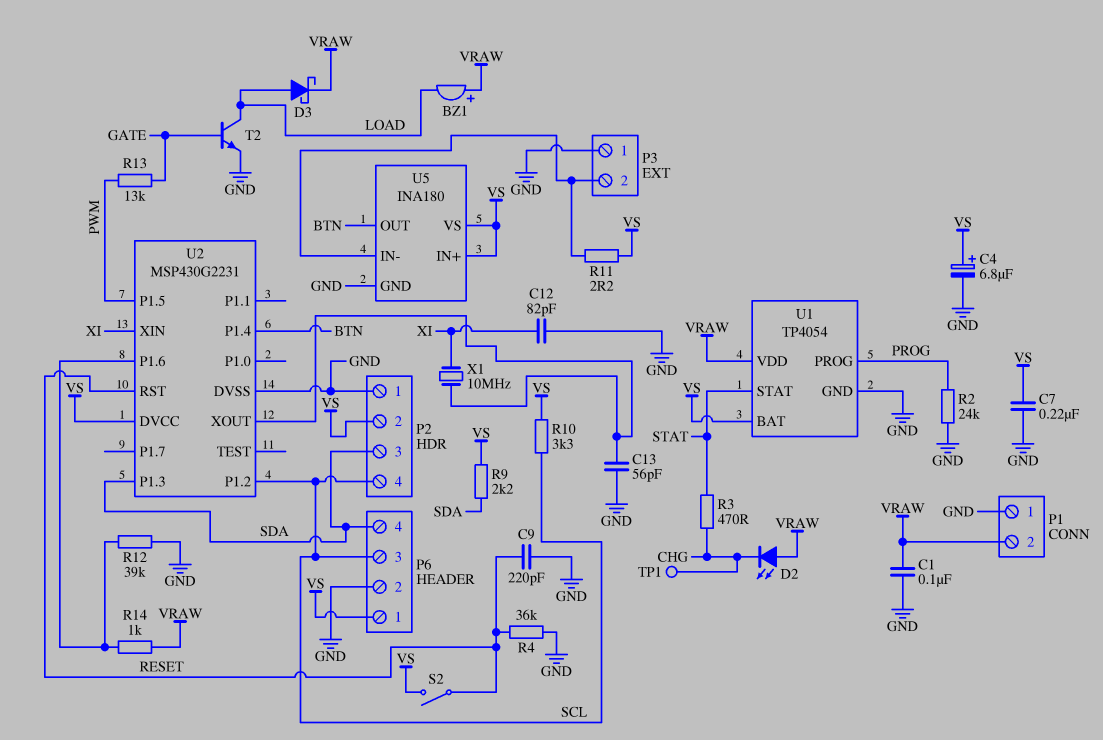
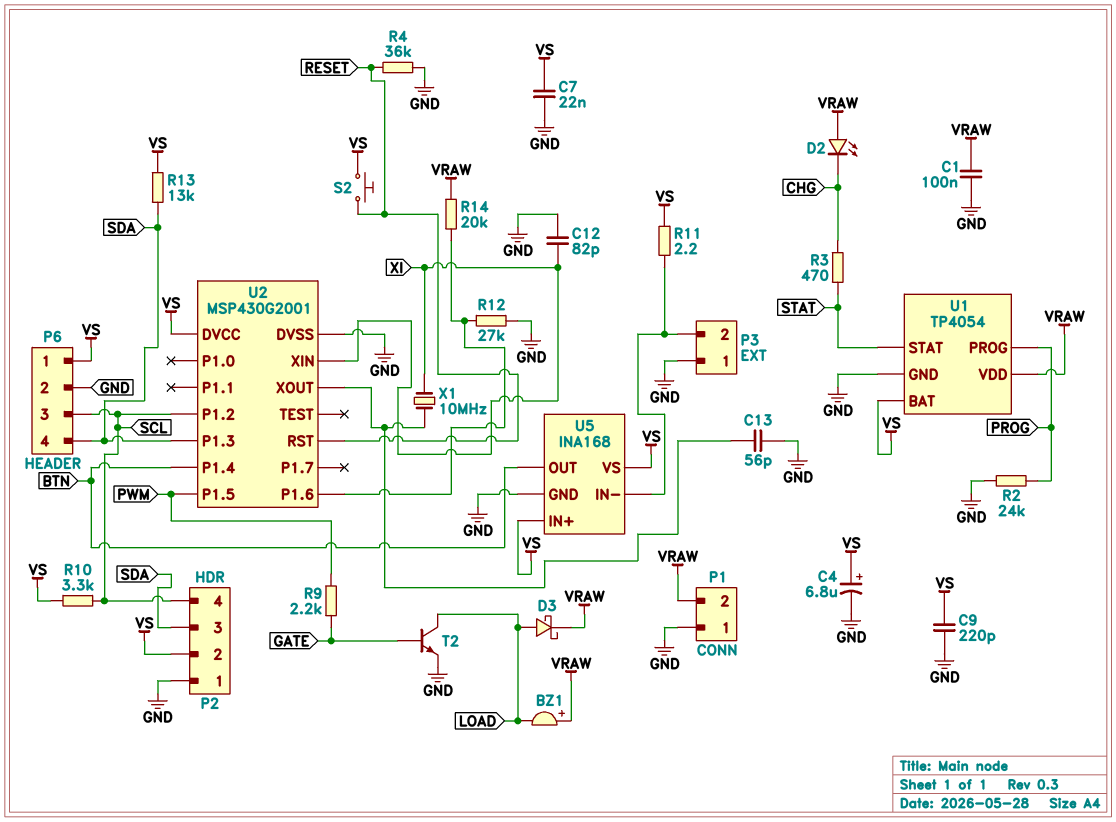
C7: 220nF (GND, VS) -> 22nF (GND, VS)
C9: 220pF (GND, RESET) -> 220pF (GND, VS)
R9: 2.2k (SDA, VS) -> 2.2k (GATE, PWM)
R12: 39k (GND, U2/P1.6) -> 27k (GND, U2/P1.6)
R13: 13k (GATE, PWM) -> 13k (SDA, VS)
R14: 1k (U2/P1.6, VRAW) -> 20k (U2/P1.6, VRAW)
S2: switch (RESET, VS) -> button (RESET, VS)
TP1: test point (CHG) -> none
U2: MSP430G2231 -> MSP430G2001
U5: INA180 -> INA168

